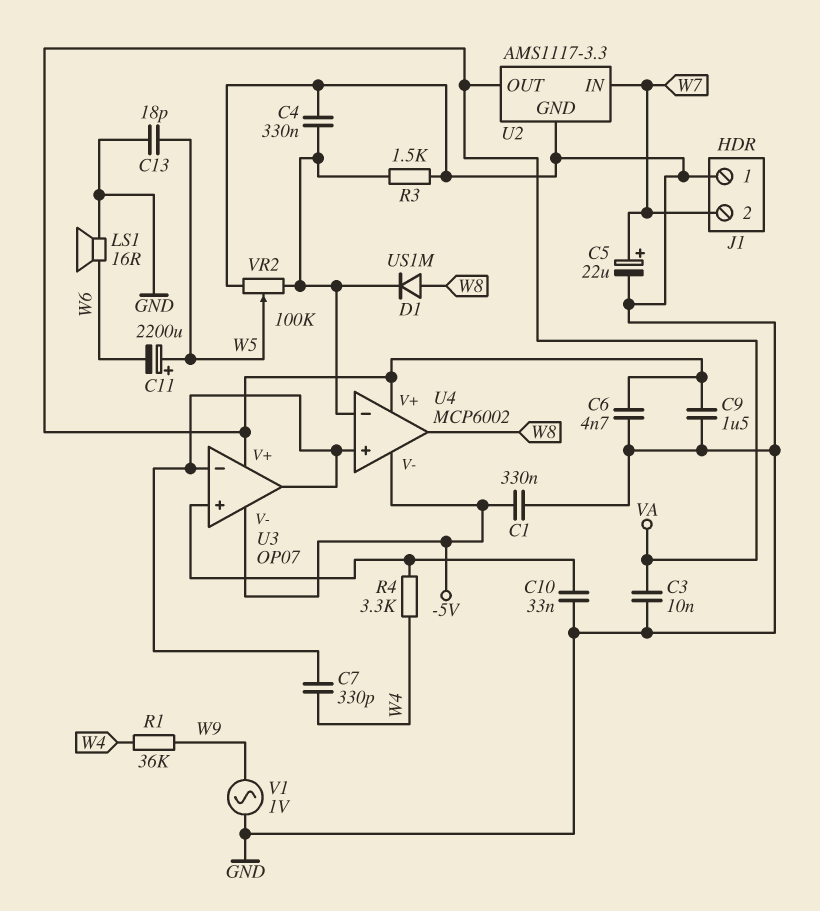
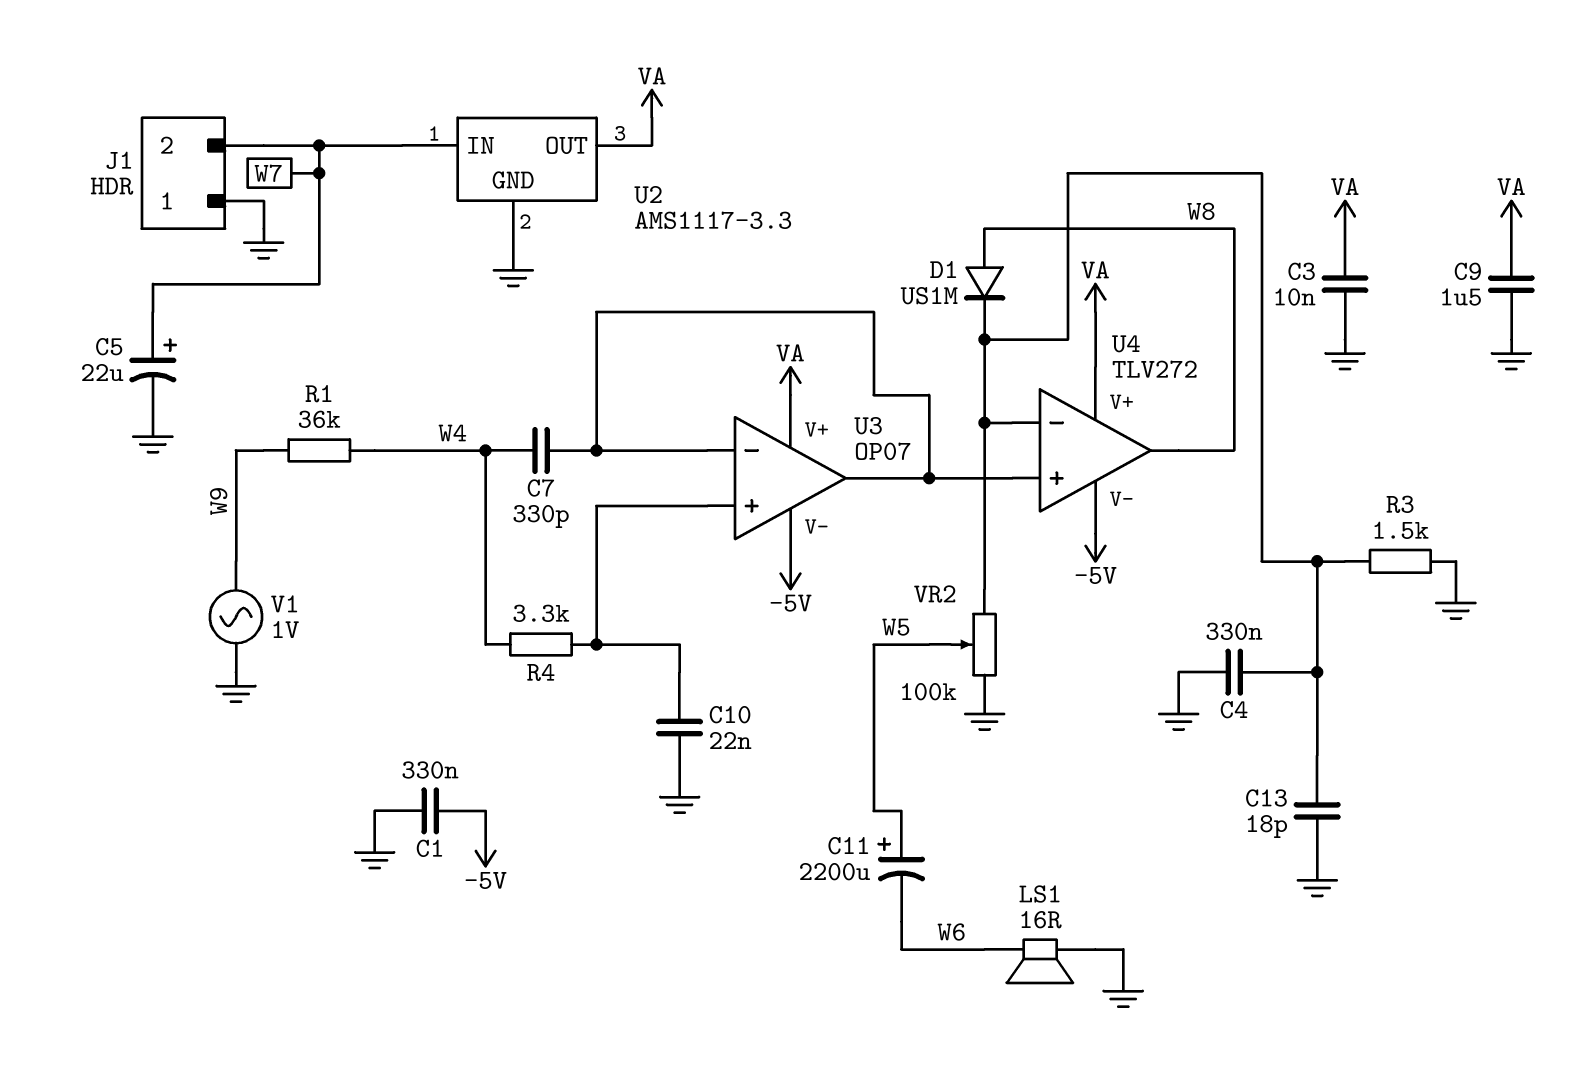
C6: 4.7nF (GND, VA) -> none
C10: 33nF (GND, U3/in+) -> 22nF (GND, U3/in+)
C13: 18pF (GND, W5) -> 18pF (GND, U4/in-)
U4: MCP6002 -> TLV272

